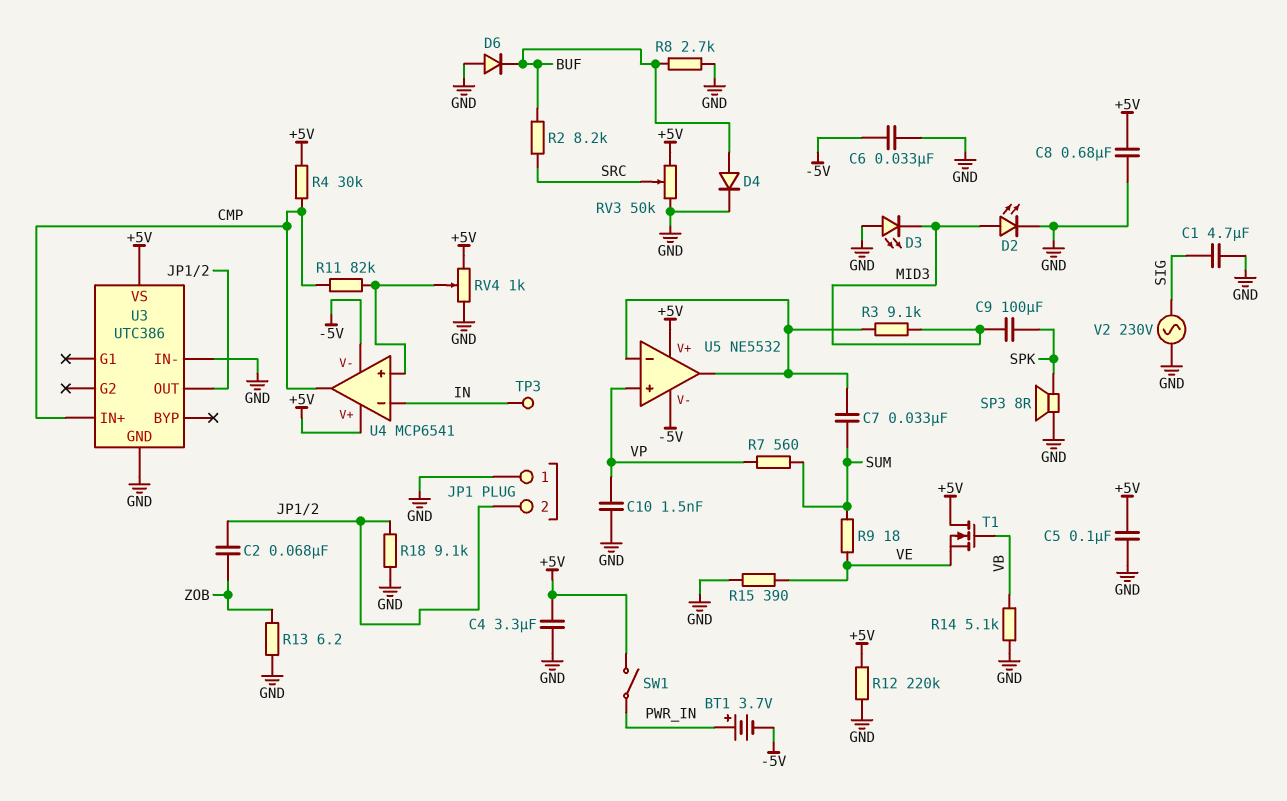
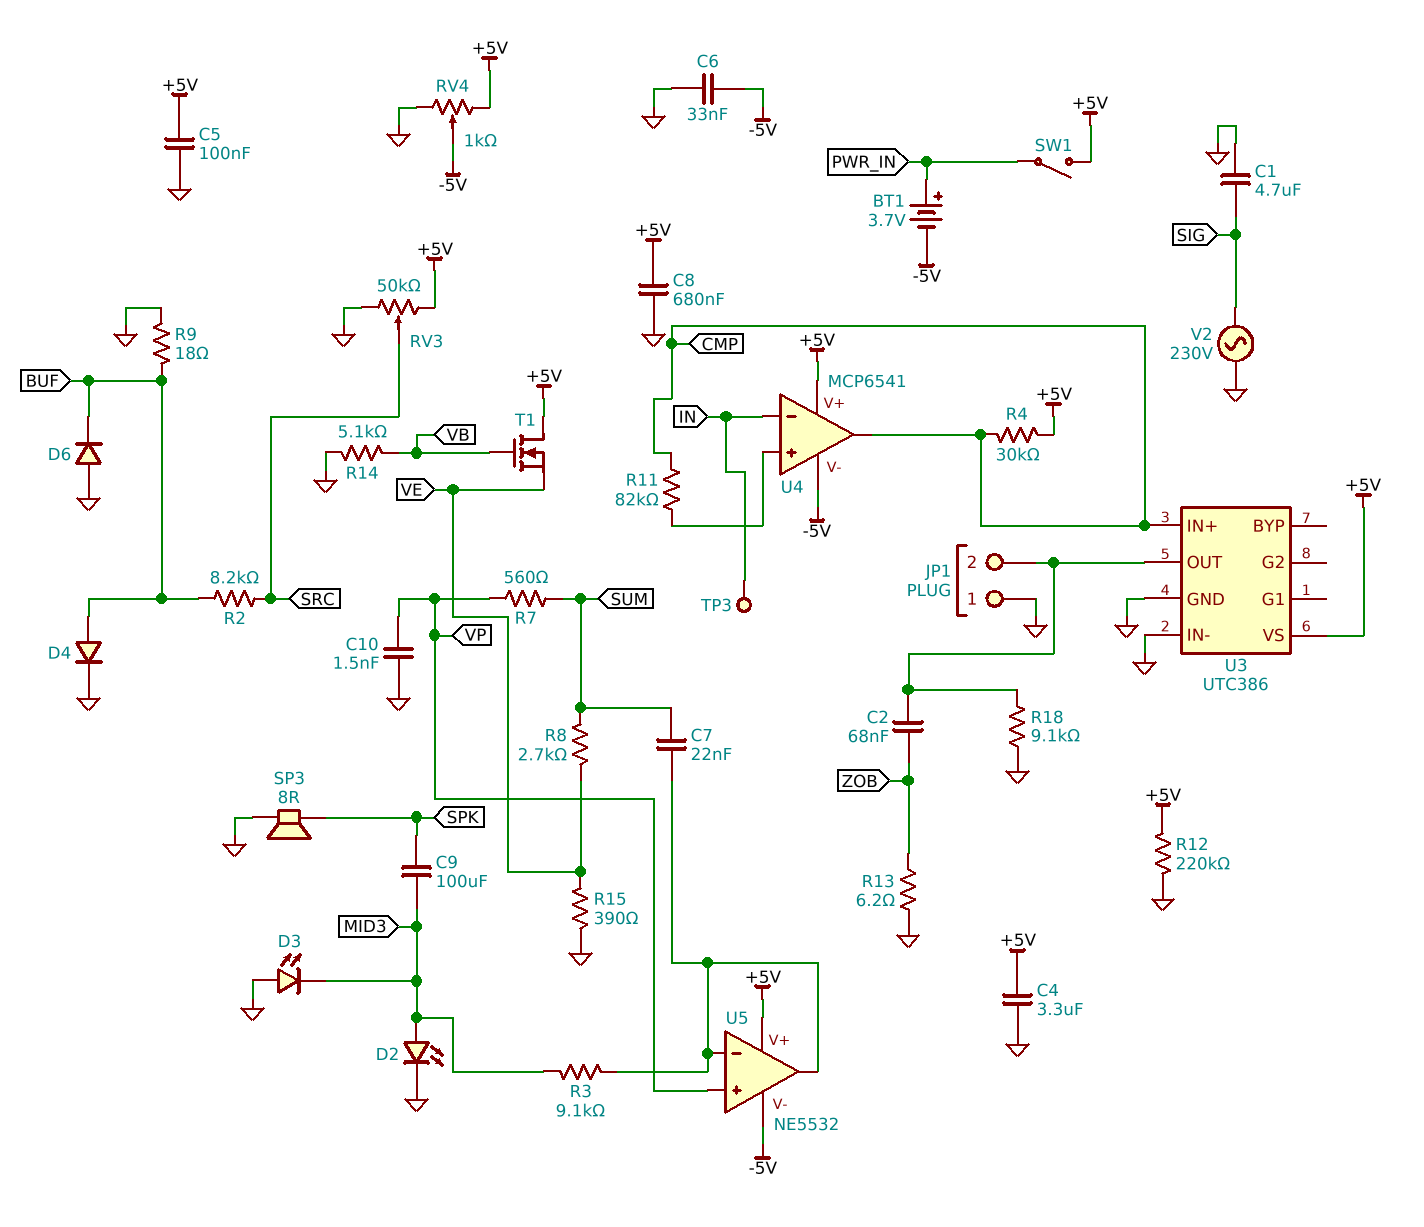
C7: 33nF (SUM, U5/in-) -> 22nF (SUM, U5/in-)
R8: 2.7k (BUF, GND) -> 2.7k (SUM, VE)
R9: 18 (SUM, VE) -> 18 (BUF, GND)
RV4: 1k (+5V, GND, wiper U4/in+) -> 1k (+5V, GND, wiper -5V)

